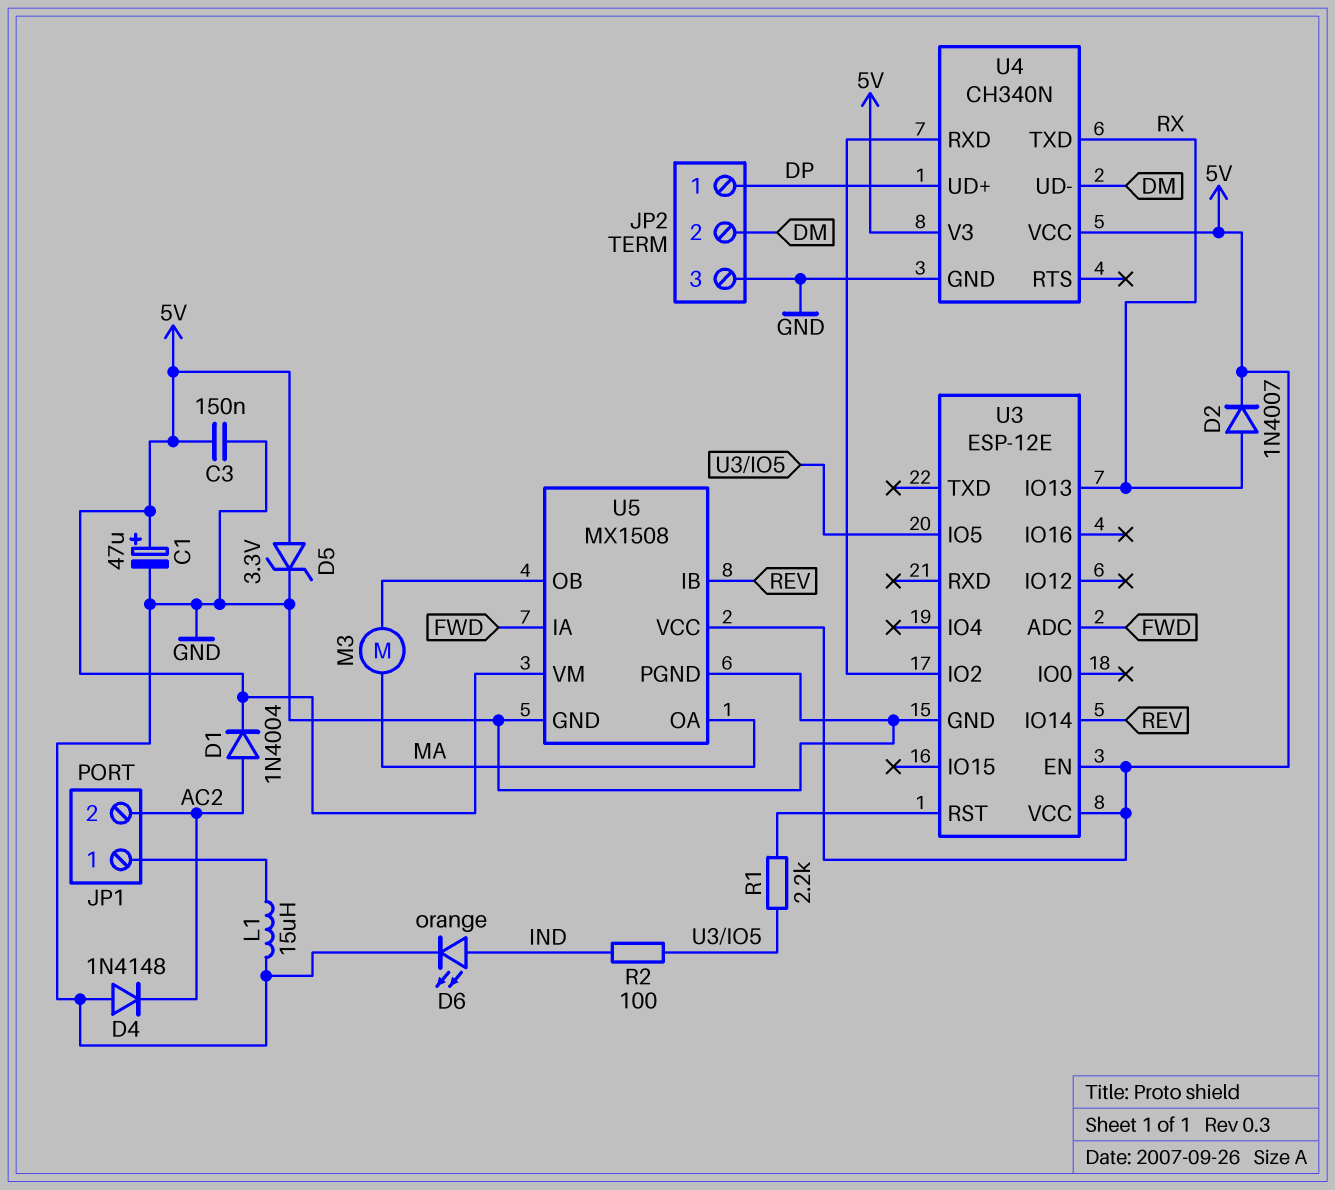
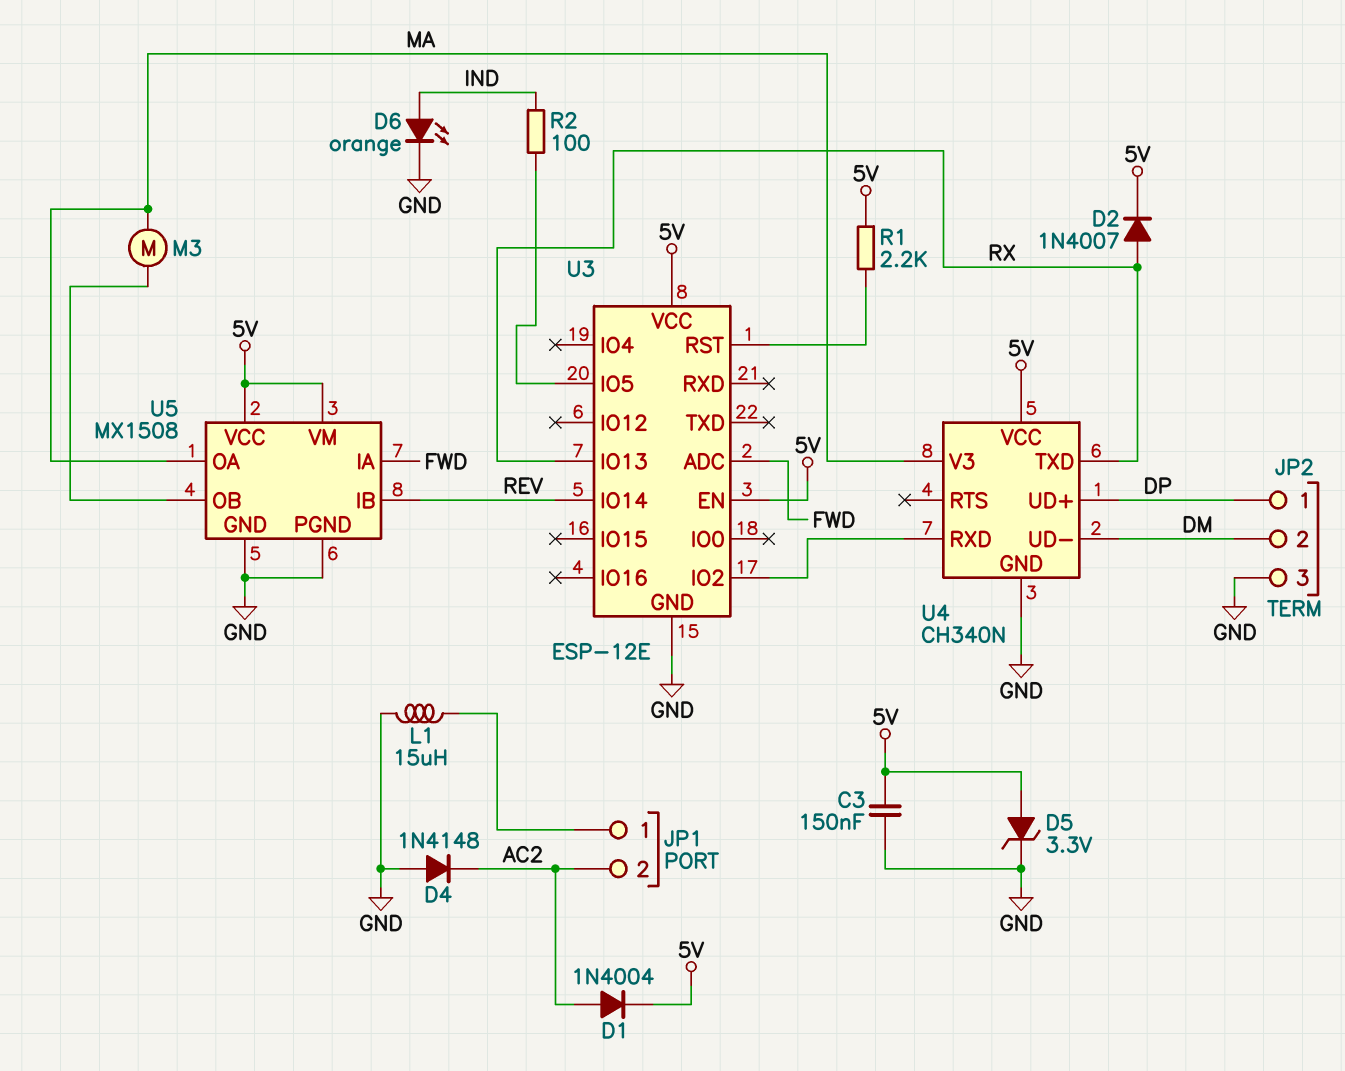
C1: 47uF (plus 5V, minus GND) -> none
R1: 2.2k (U3/IO5, U3/RST) -> 2.2k (5V, U3/RST)
U4 pin V3: 5V -> MA

